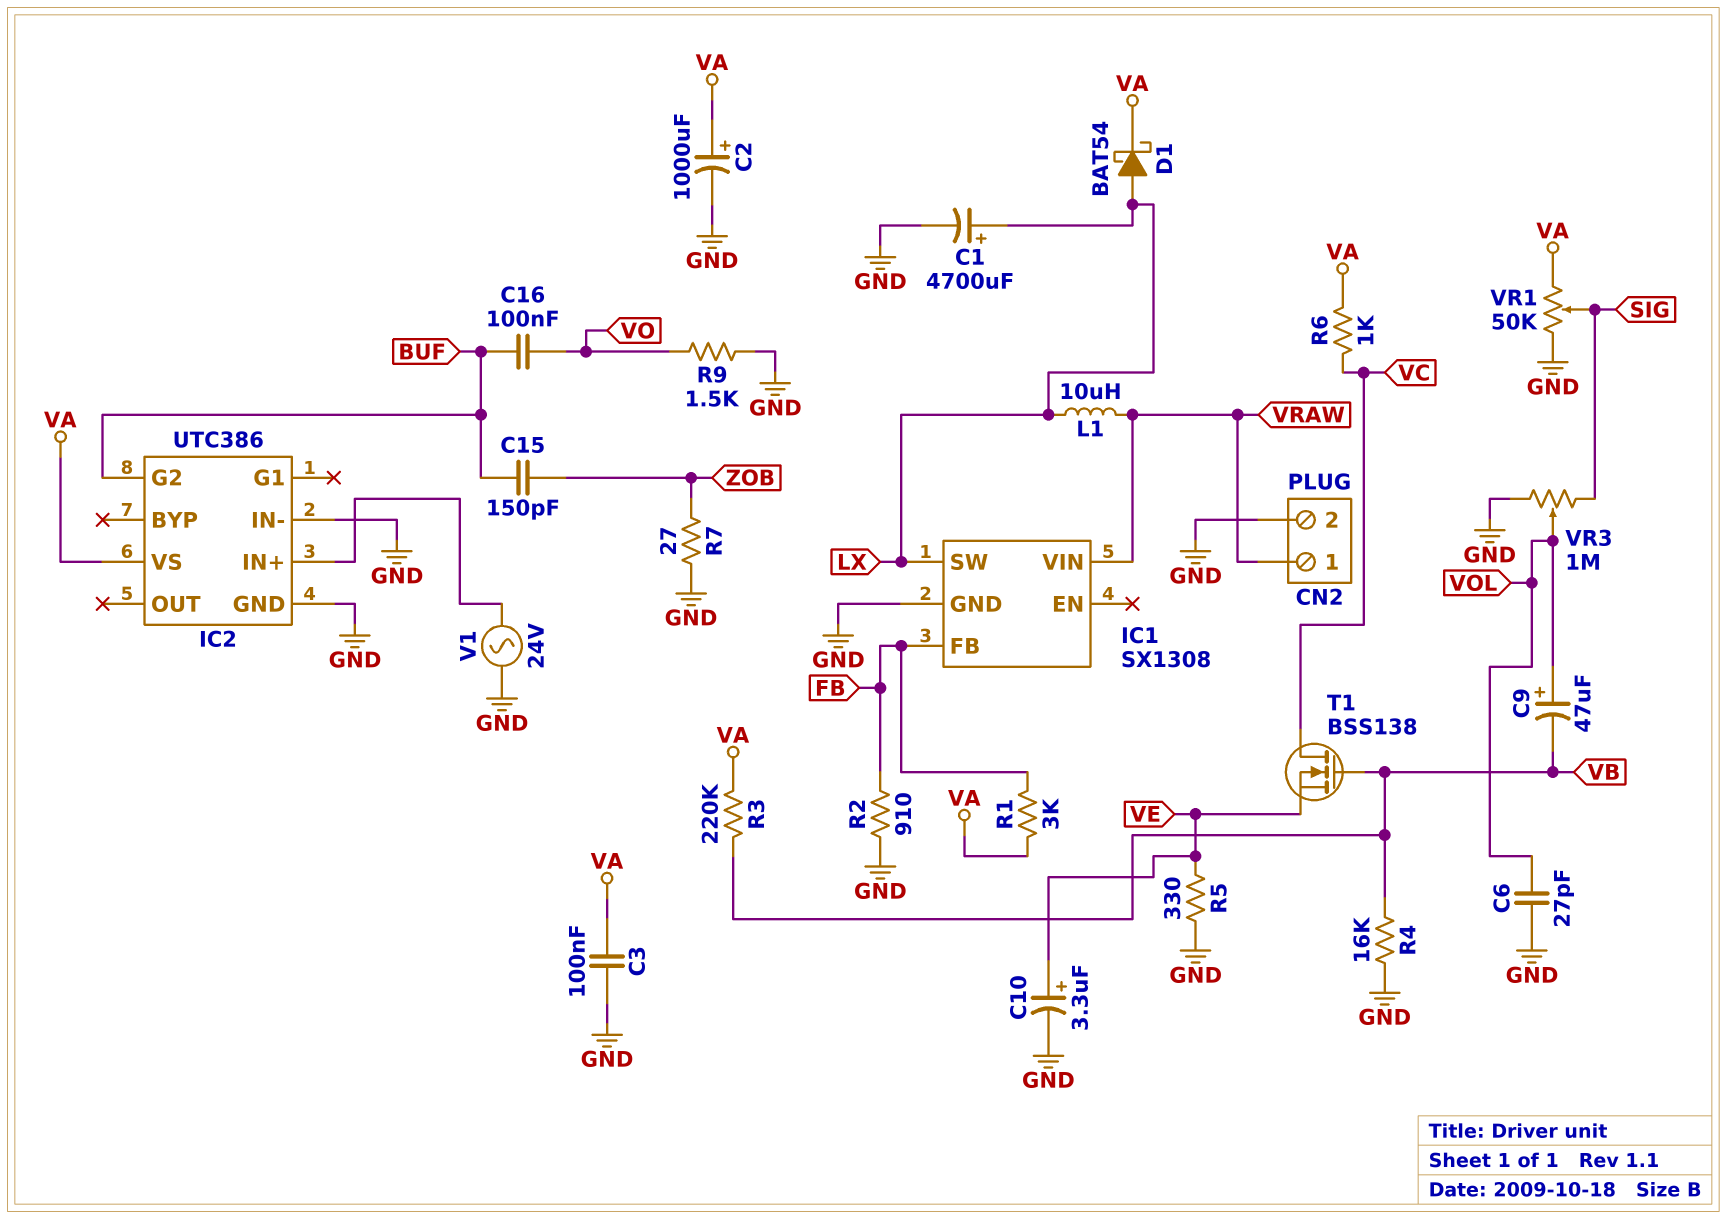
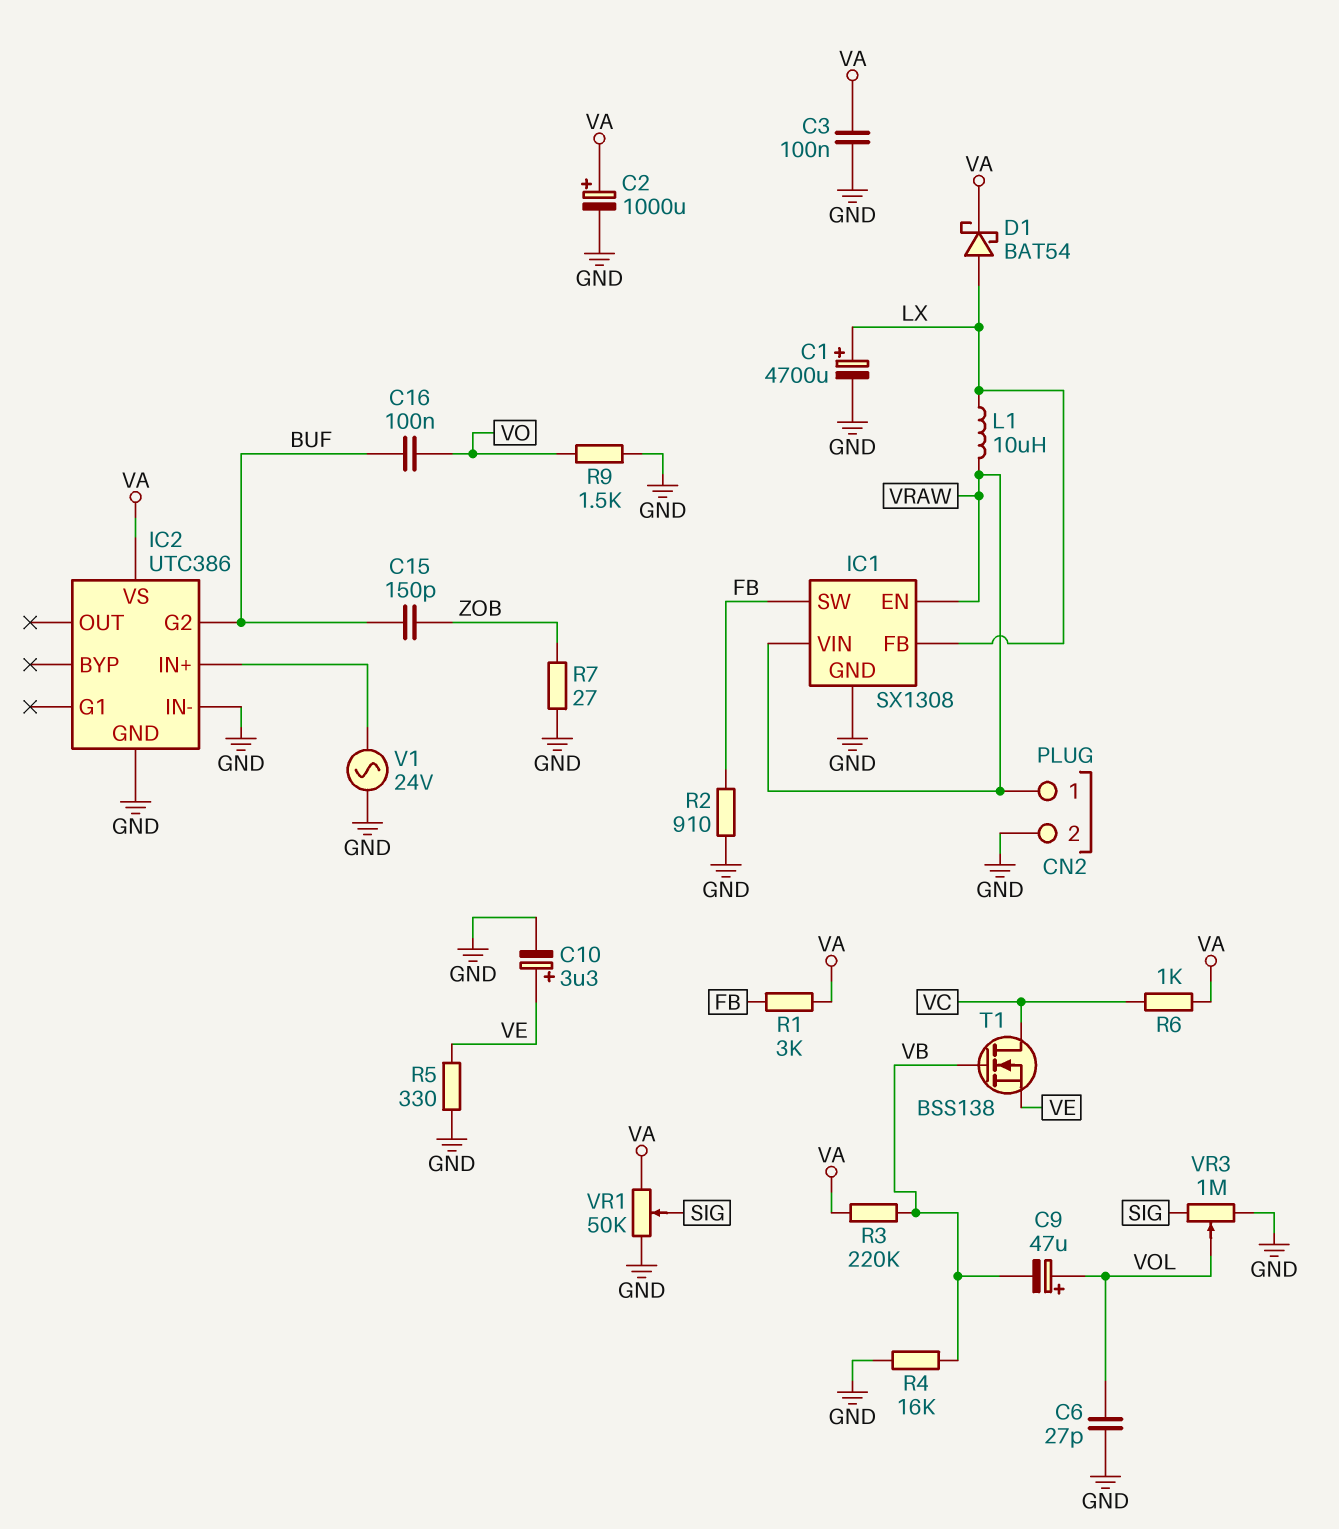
IC1 pin EN: none -> VRAW
IC1 pin FB: FB -> LX
IC1 pin SW: LX -> FB

